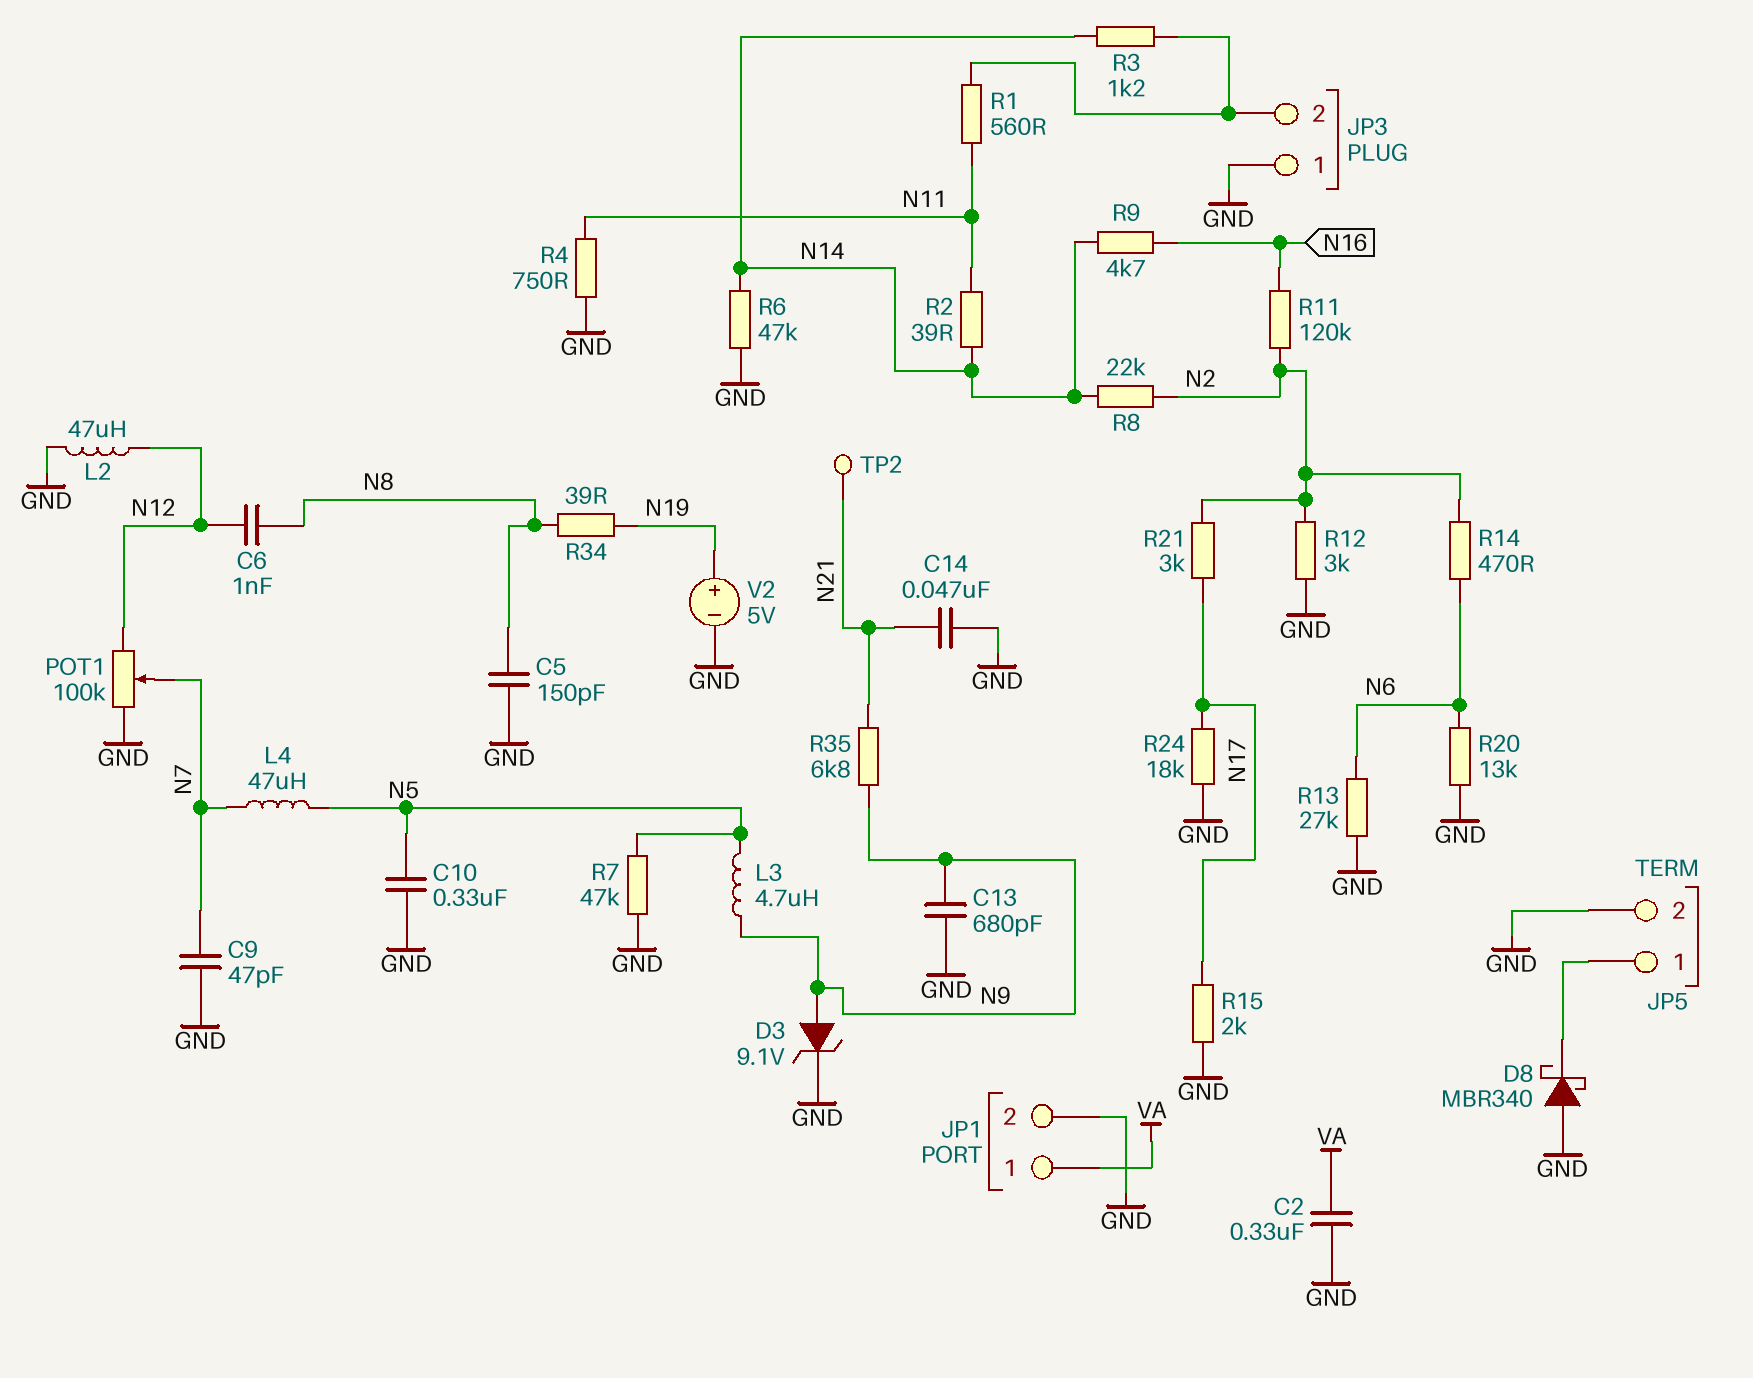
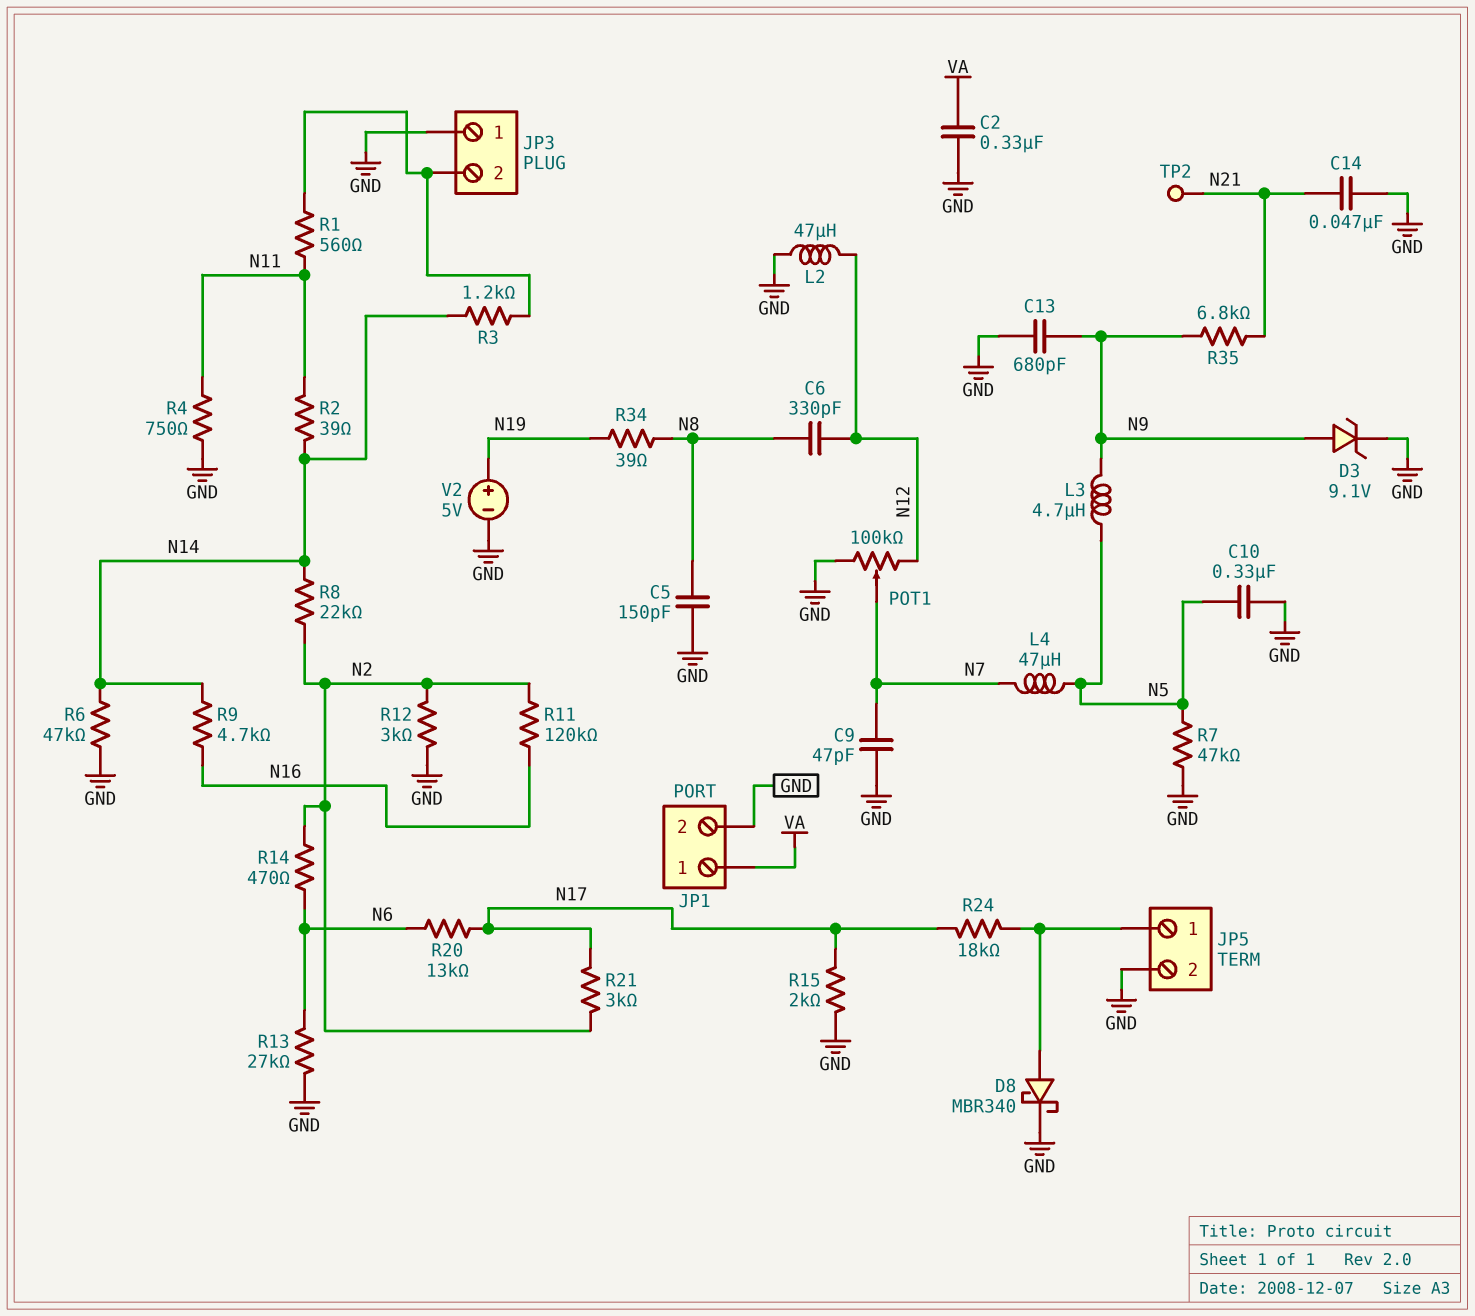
C6: 1nF (N8, N12) -> 330pF (N8, N12)
D8: schottky MBR340 (A GND, K JP5/1) -> schottky MBR340 (A JP5/1, K GND)
R20: 13k (GND, N6) -> 13k (N6, N17)
R24: 18k (GND, N17) -> 18k (JP5/1, N17)

